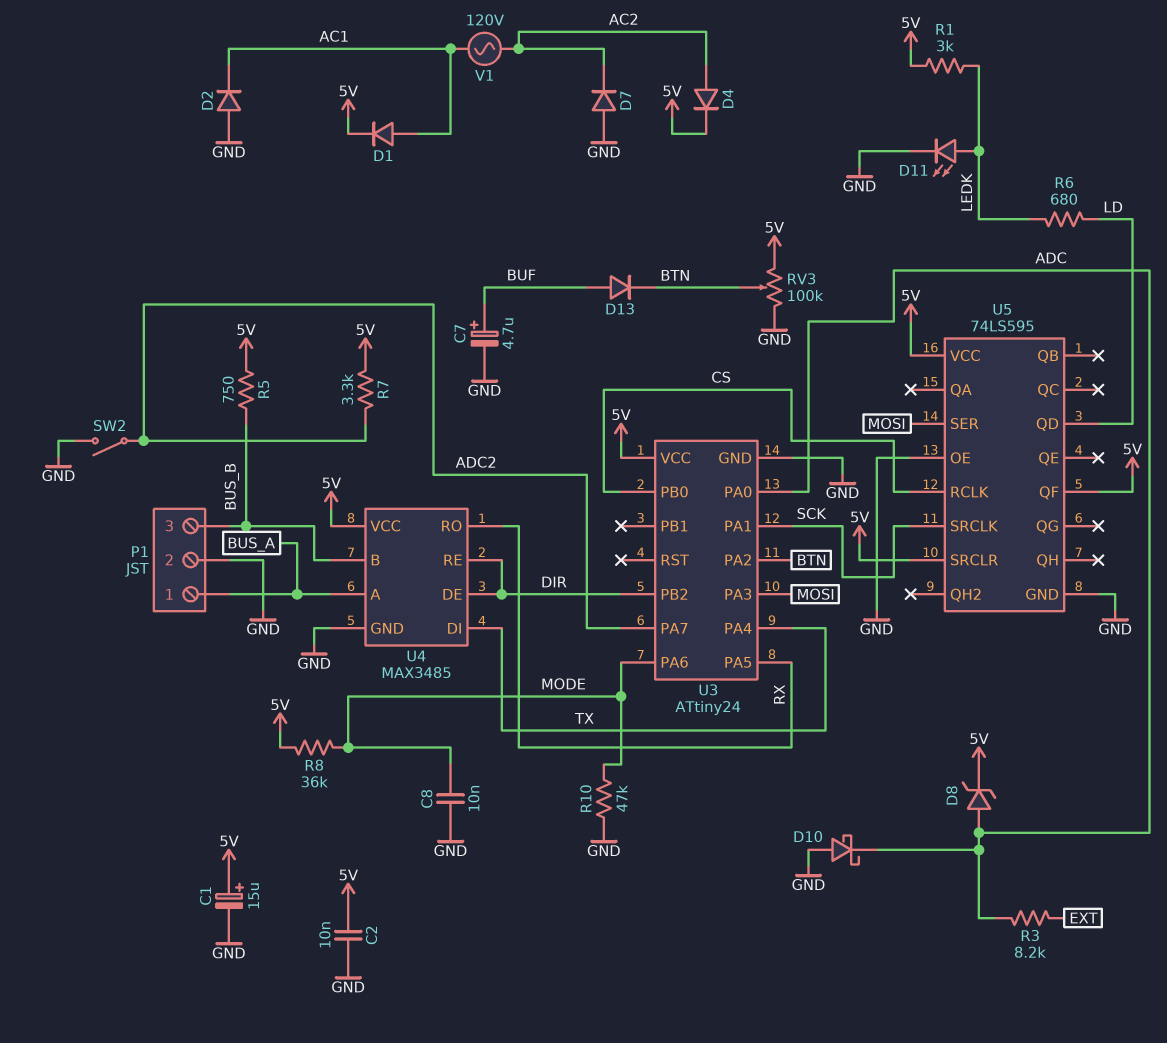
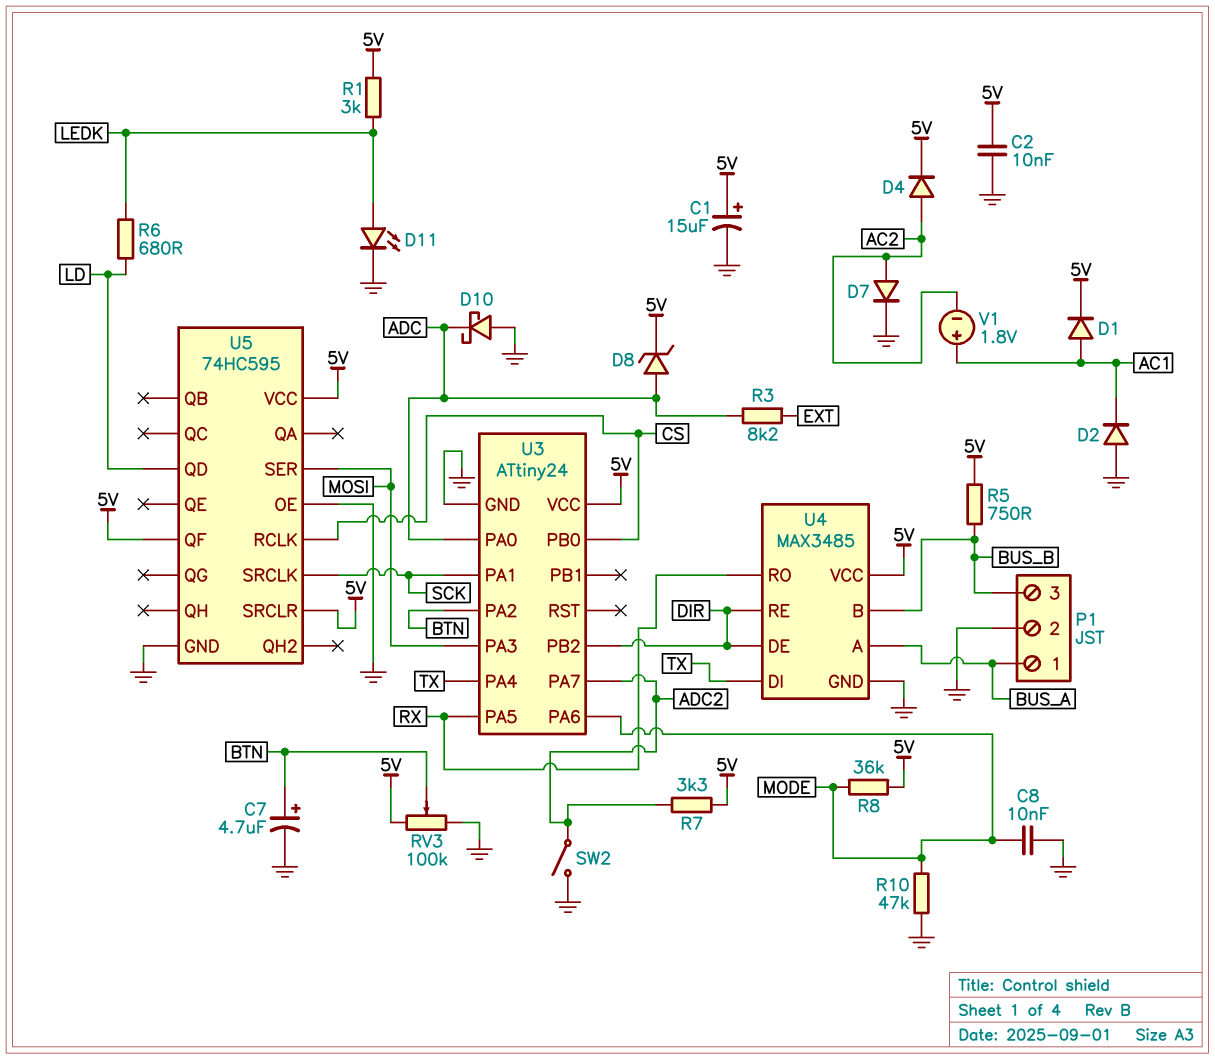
C7: 4.7uF (plus BUF, minus GND) -> 4.7uF (plus BTN, minus GND)
D7: diode (A GND, K AC2) -> diode (A AC2, K GND)
D13: diode (A BUF, K BTN) -> none
U5: 74LS595 -> 74HC595
V1: AC 120V (AC1, AC2) -> 1.8V (plus AC1, minus AC2)

